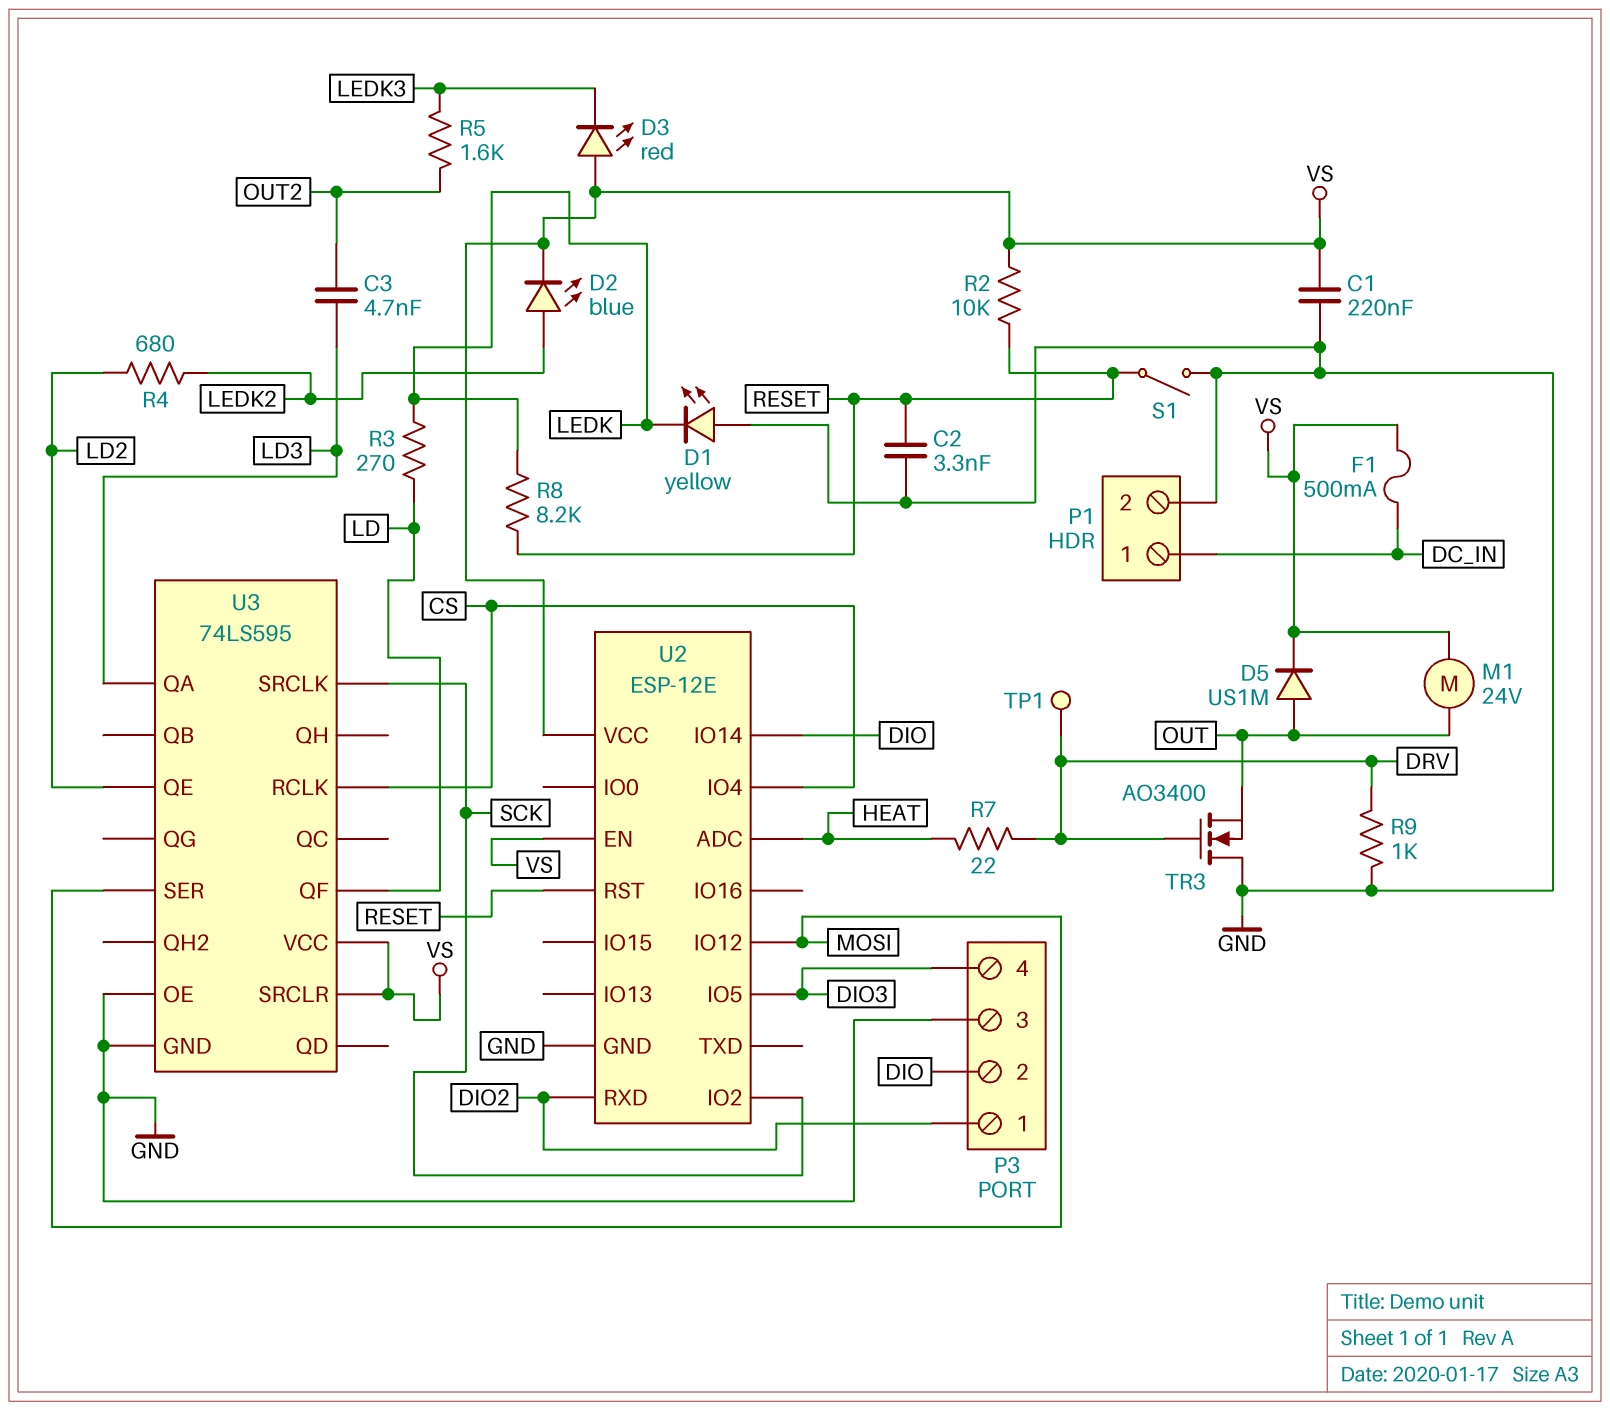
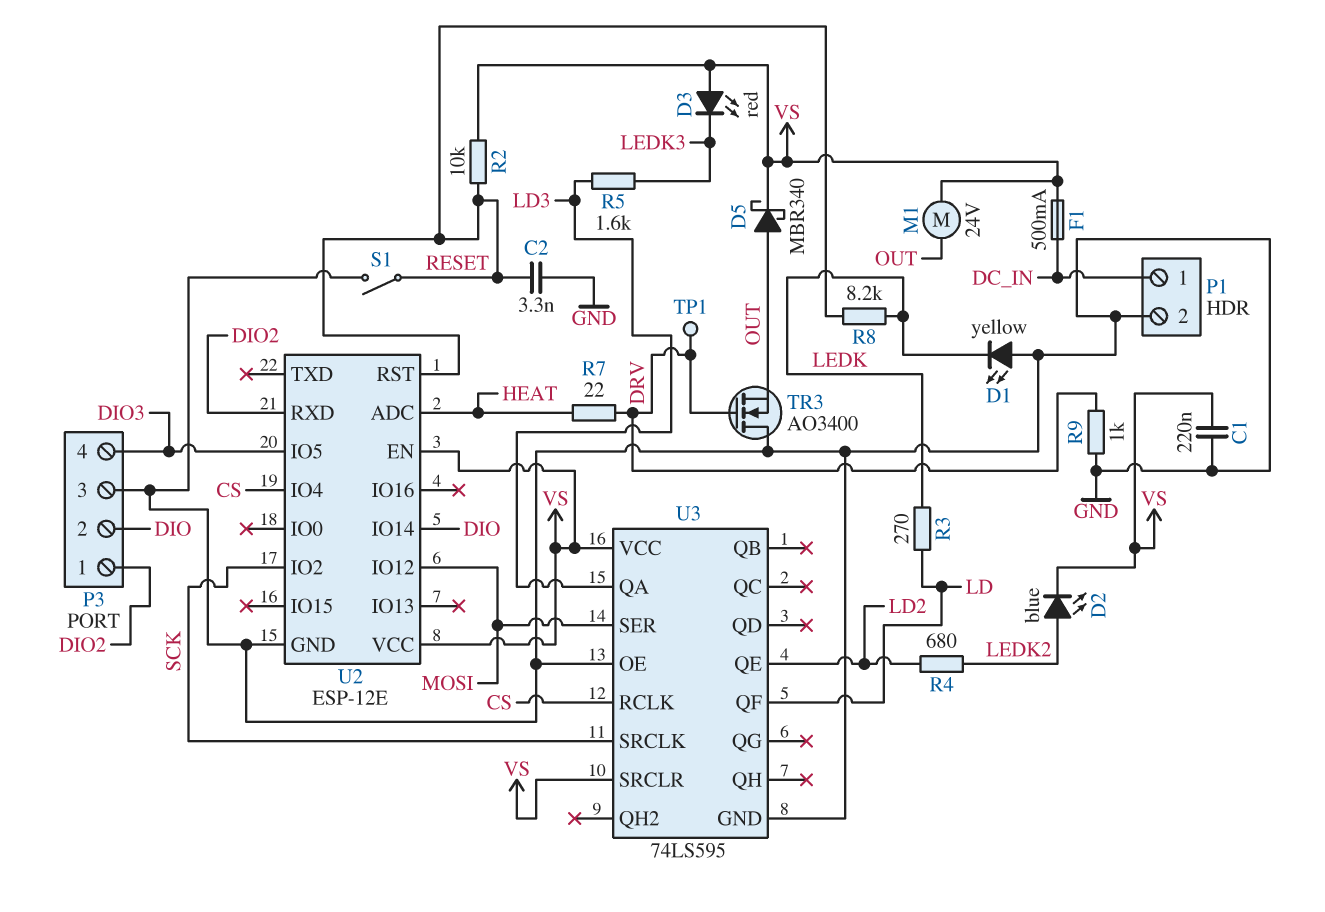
C3: 4.7nF (LD3, OUT2) -> none
D5: diode US1M (A OUT, K VS) -> schottky MBR340 (A OUT, K VS)
R5: 1.6k (LEDK3, OUT2) -> 1.6k (LD3, LEDK3)

